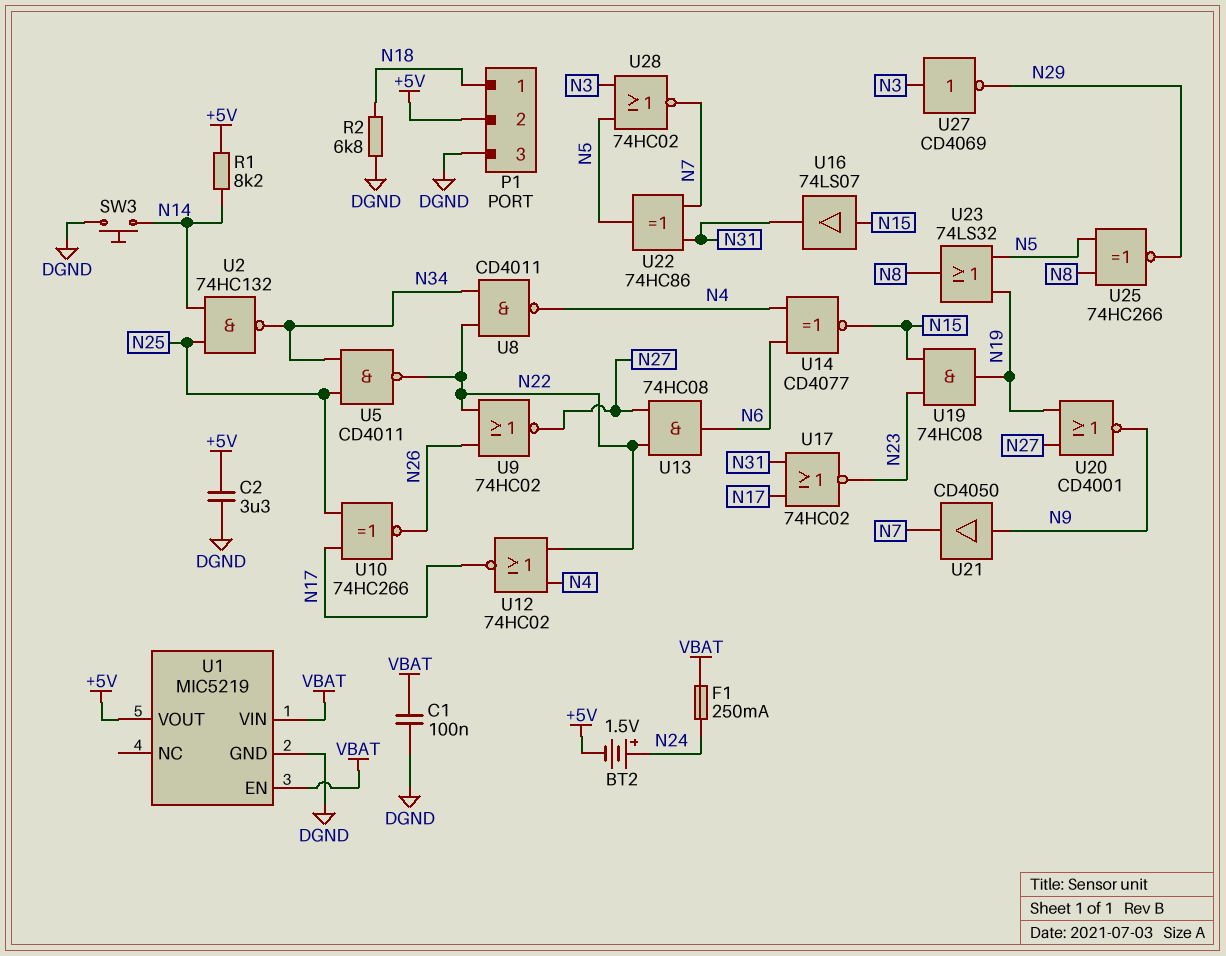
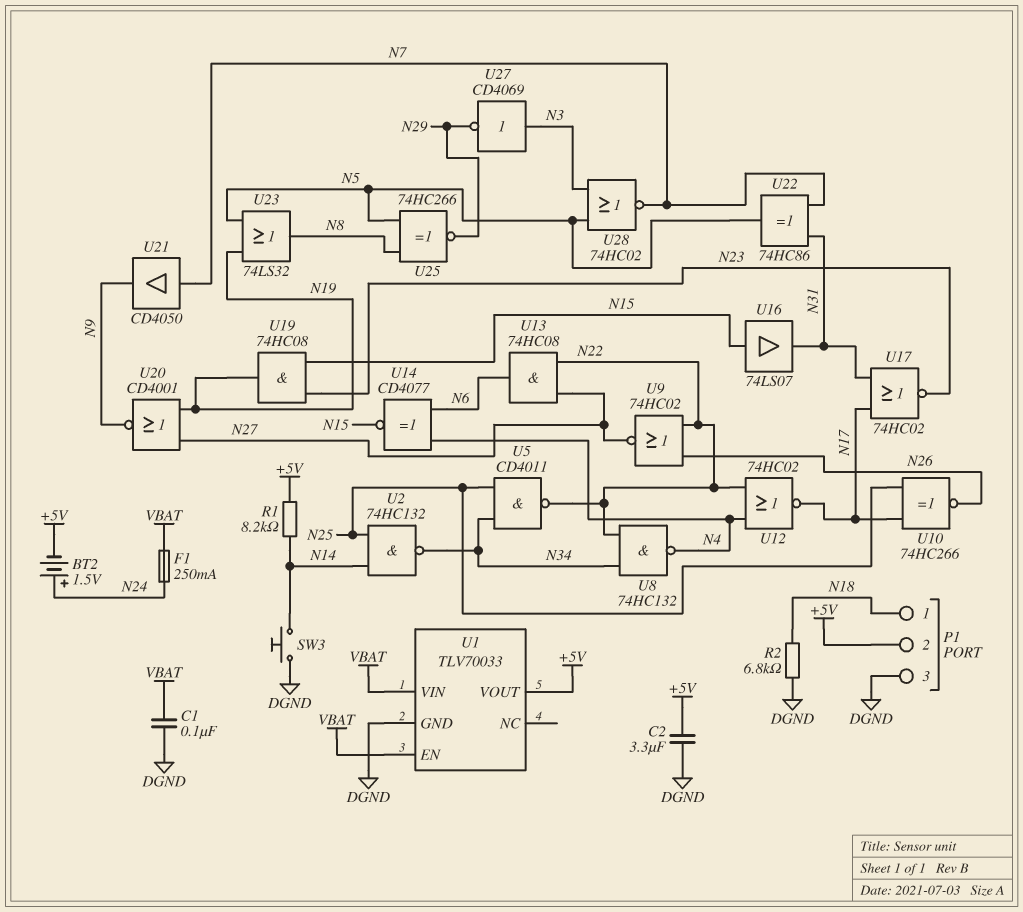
U1: MIC5219 -> TLV70033
U8: NAND CD4011 (in N22, in N34, out N4) -> NAND 74HC132 (in N22, in N34, out N4)
U21: buffer CD4050 (in N9, out N7) -> buffer CD4050 (in N7, out N9)

